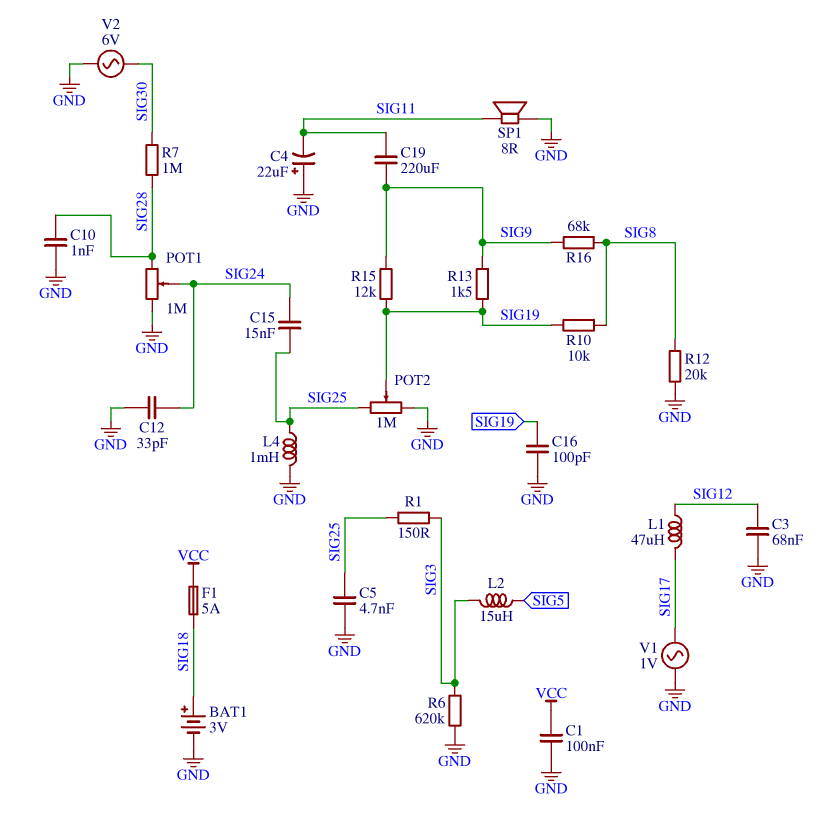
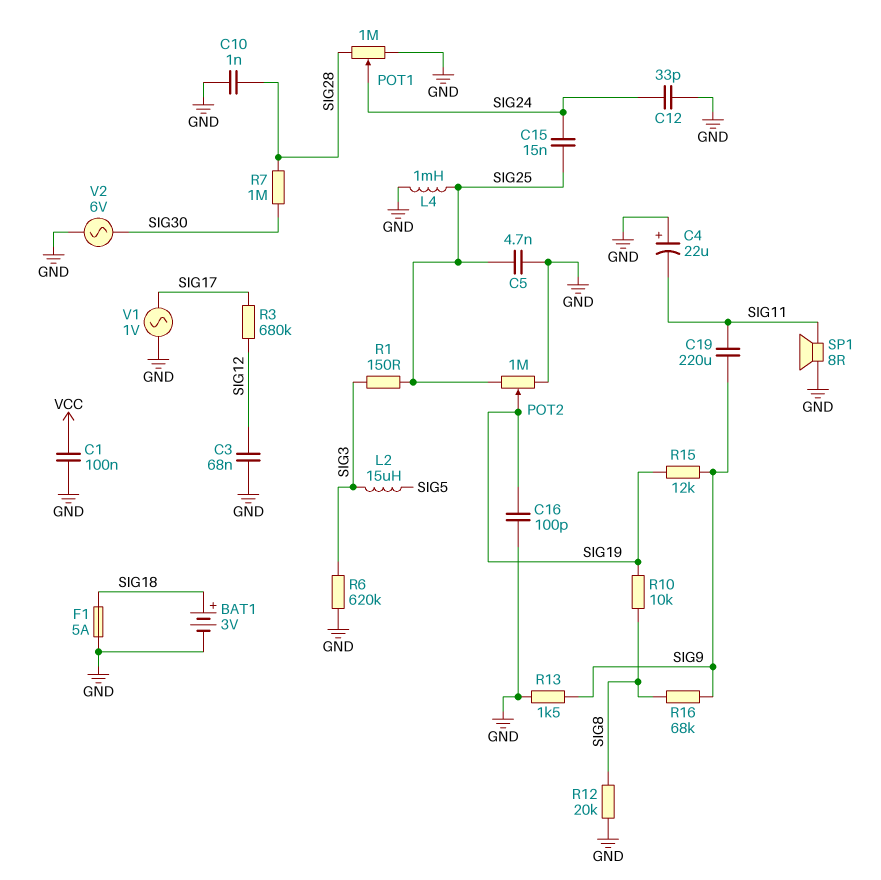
F1: 5A (SIG18, VCC) -> 5A (GND, SIG18)
L1: 47uH (SIG12, SIG17) -> none
R3: none -> 680k (SIG12, SIG17)
R13: 1.5k (SIG9, SIG19) -> 1.5k (GND, SIG9)

